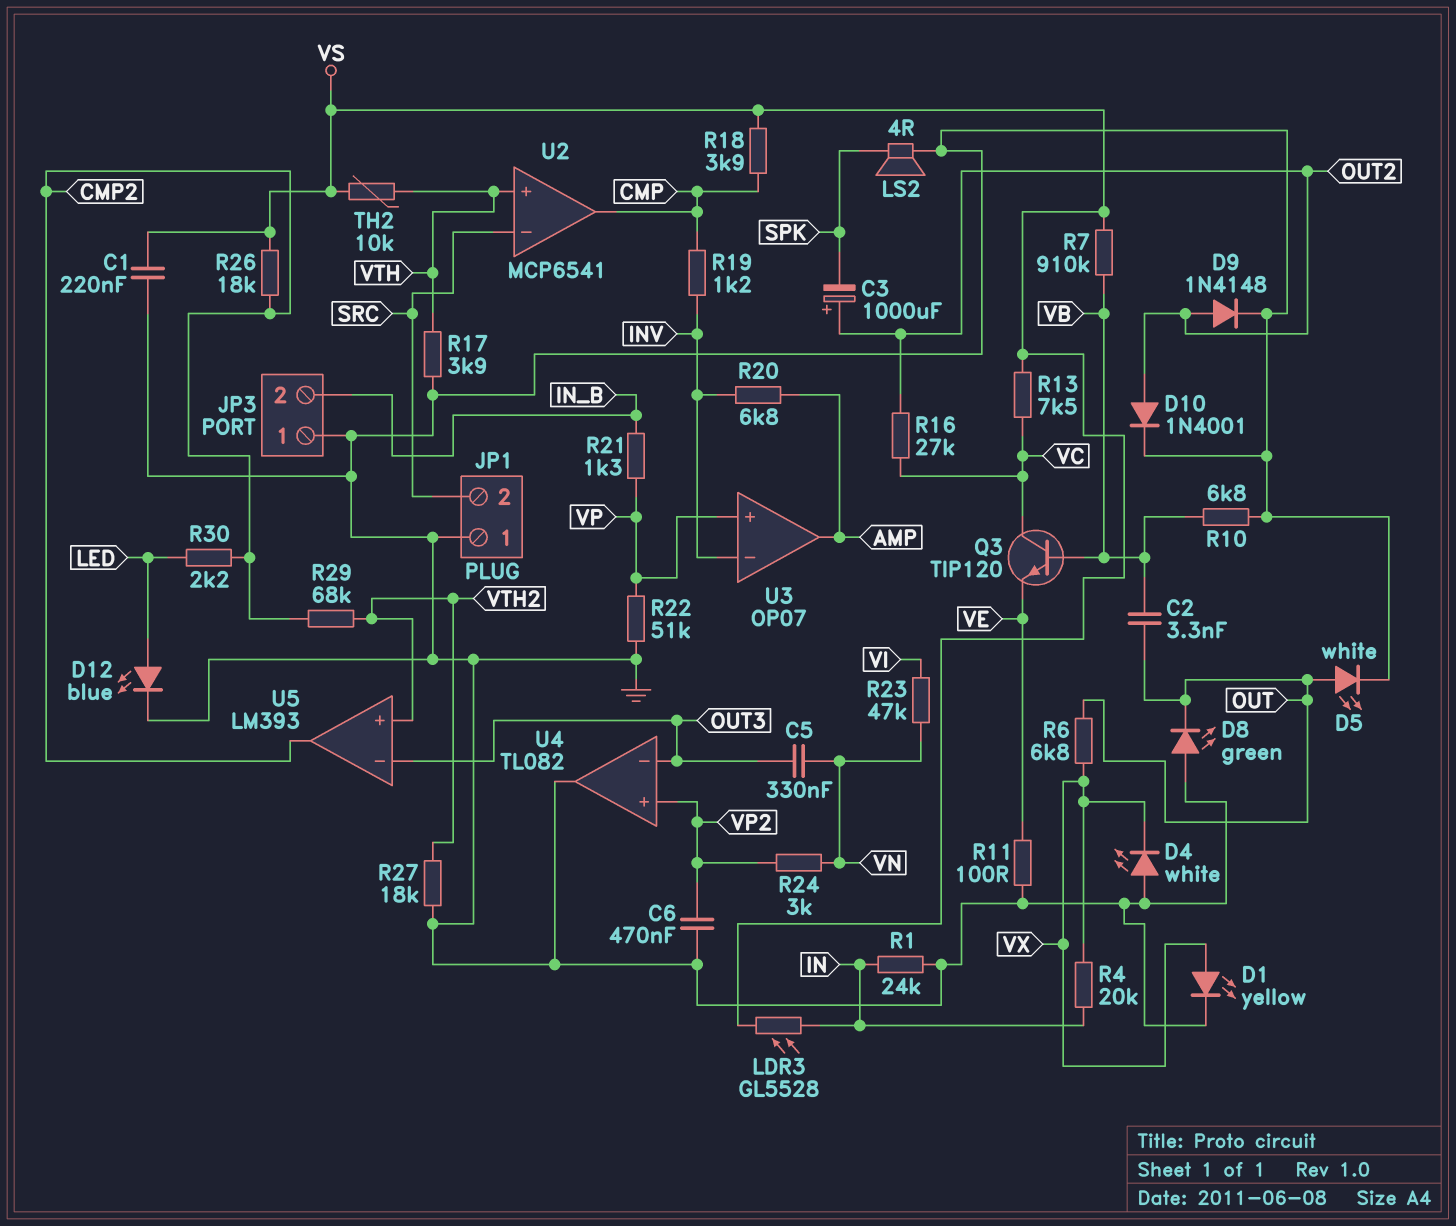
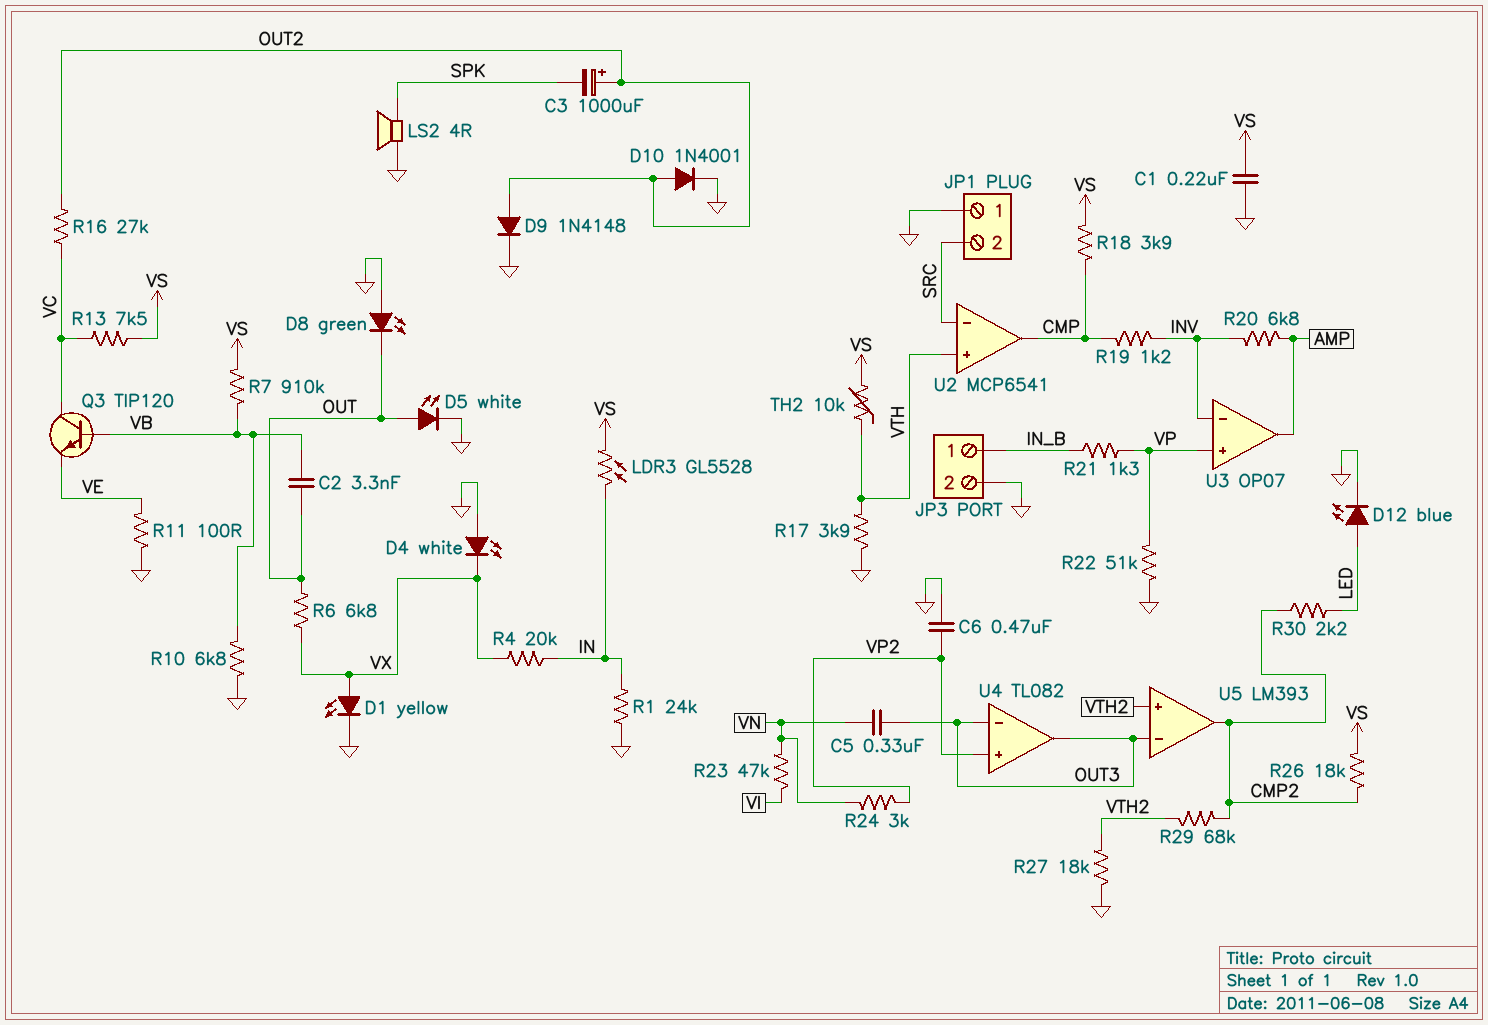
JP3 pin 1: GND -> IN_B
JP3 pin 2: IN_B -> GND
U4 pin out: GND -> OUT3

